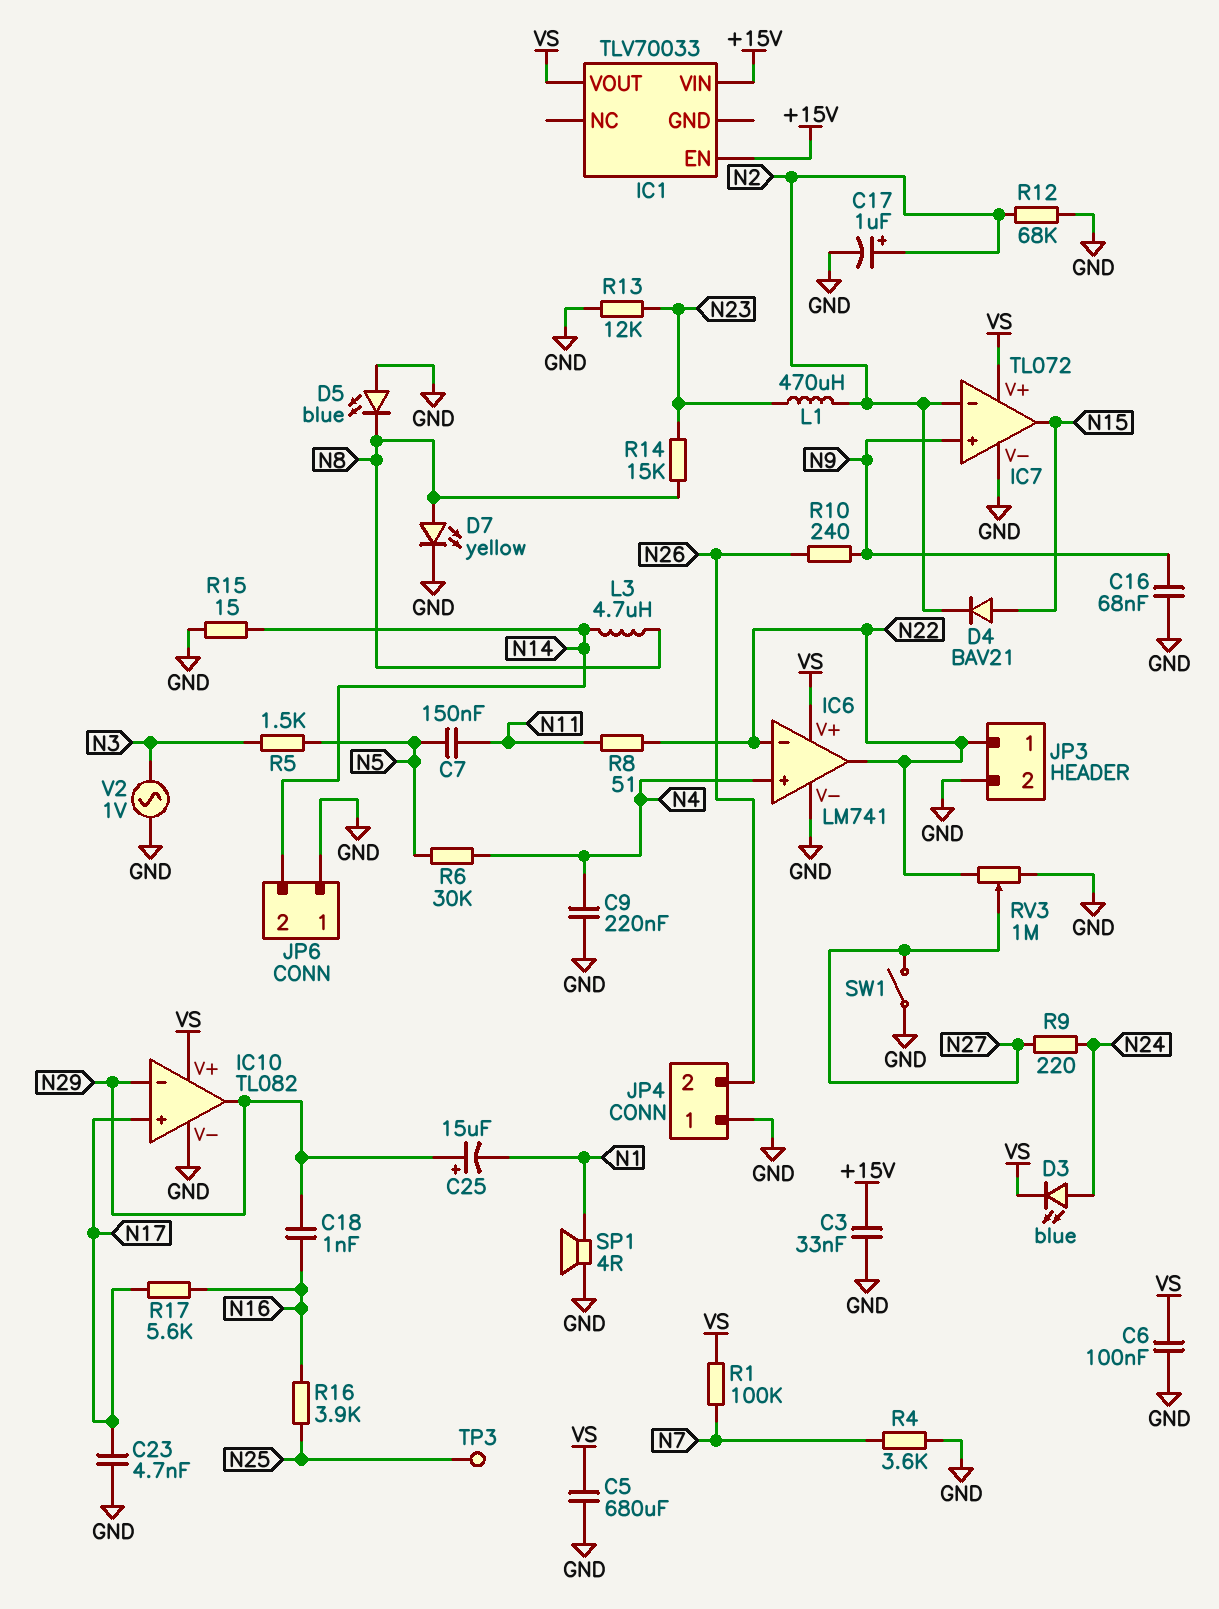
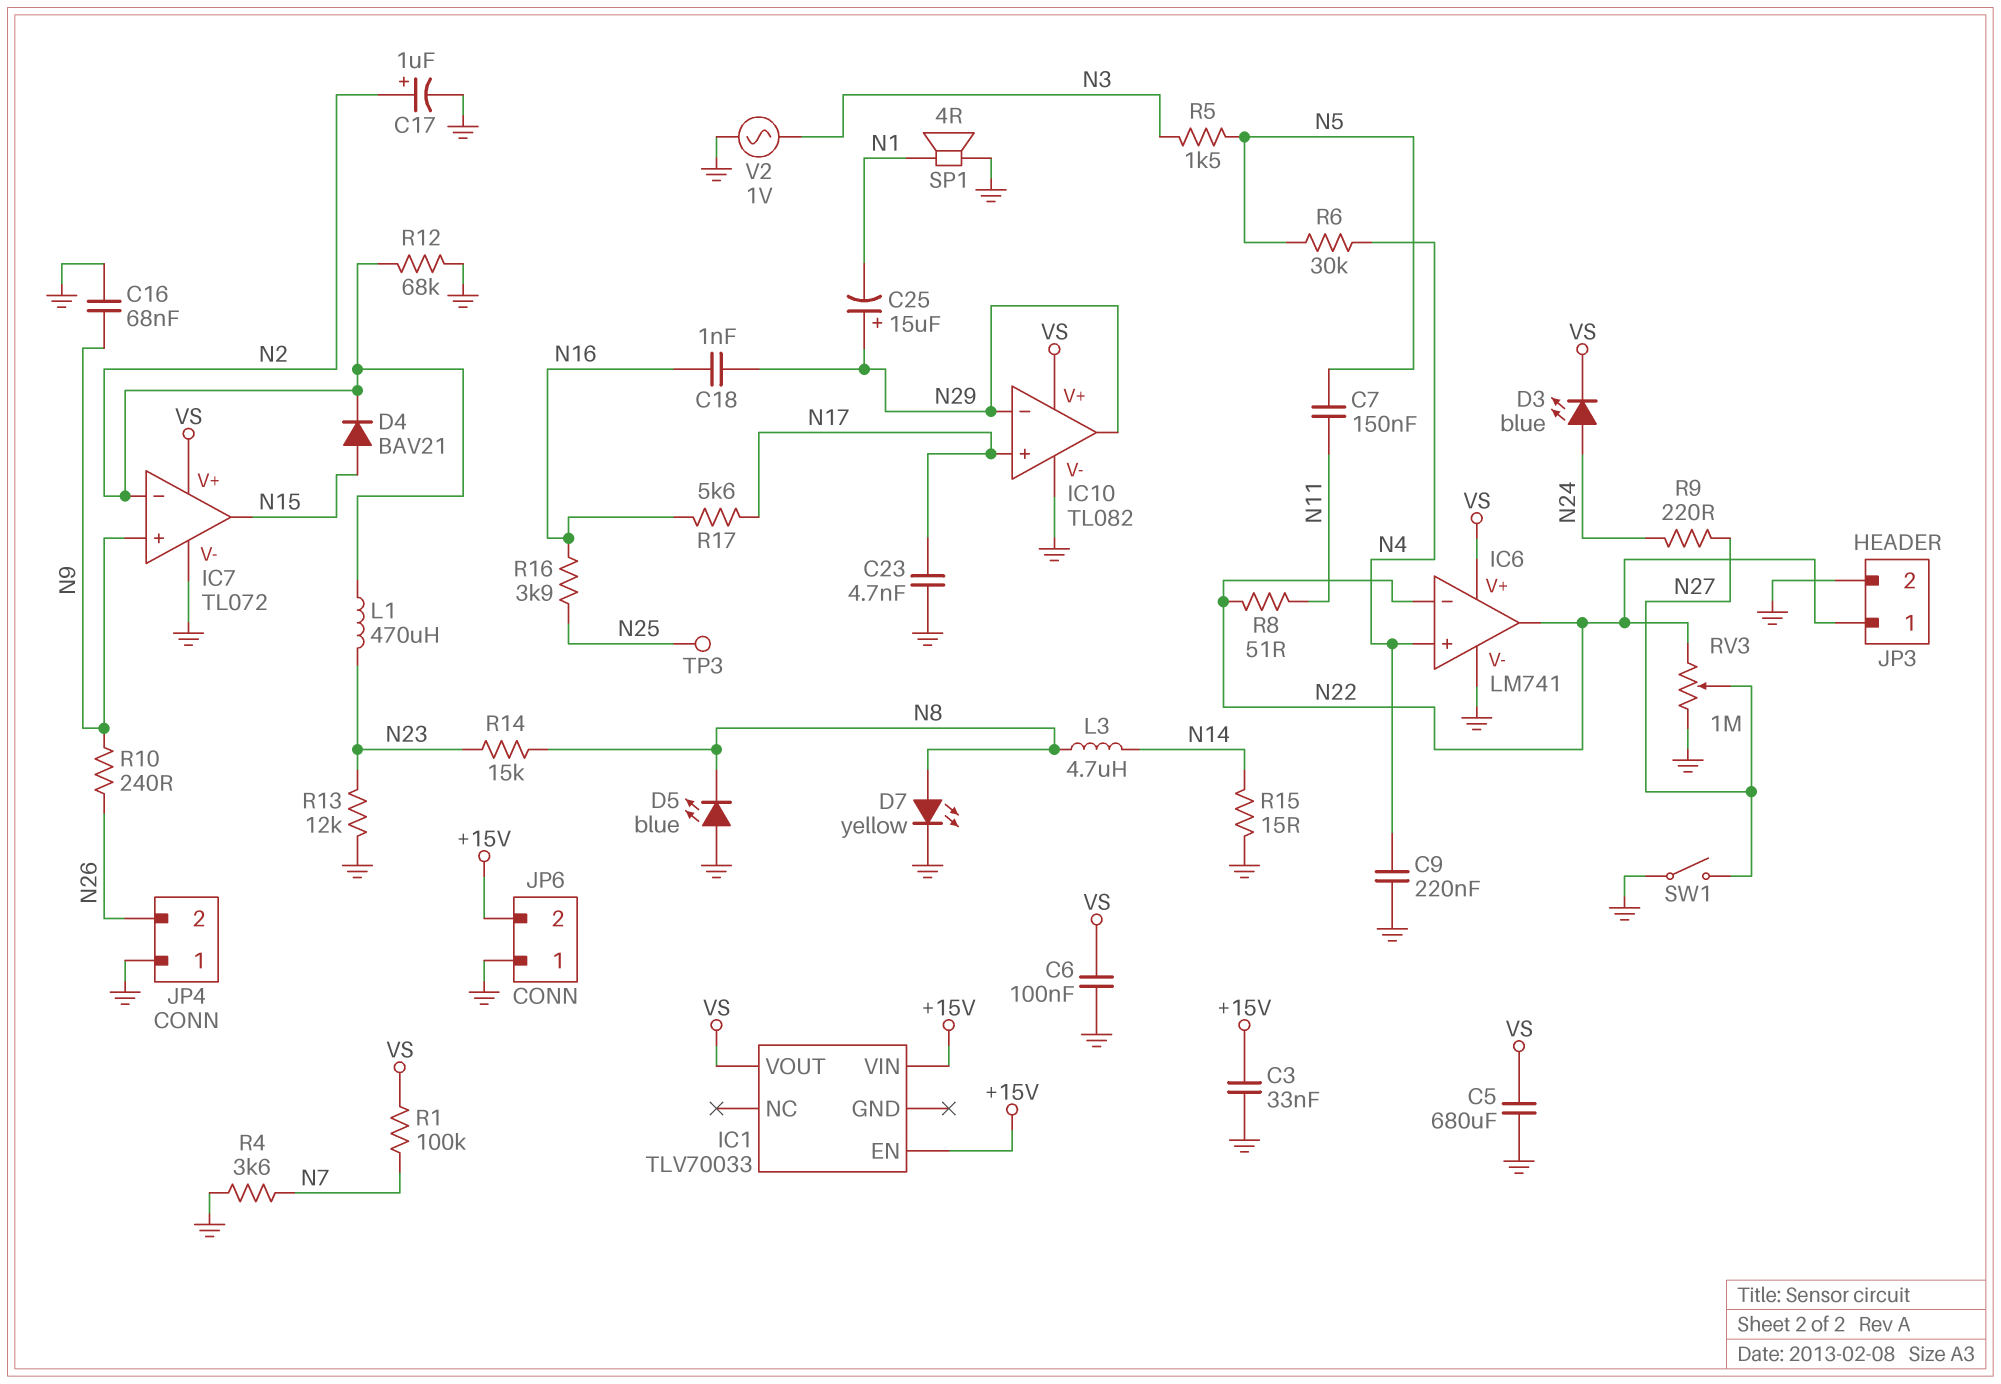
JP6 pin 2: N14 -> +15V

